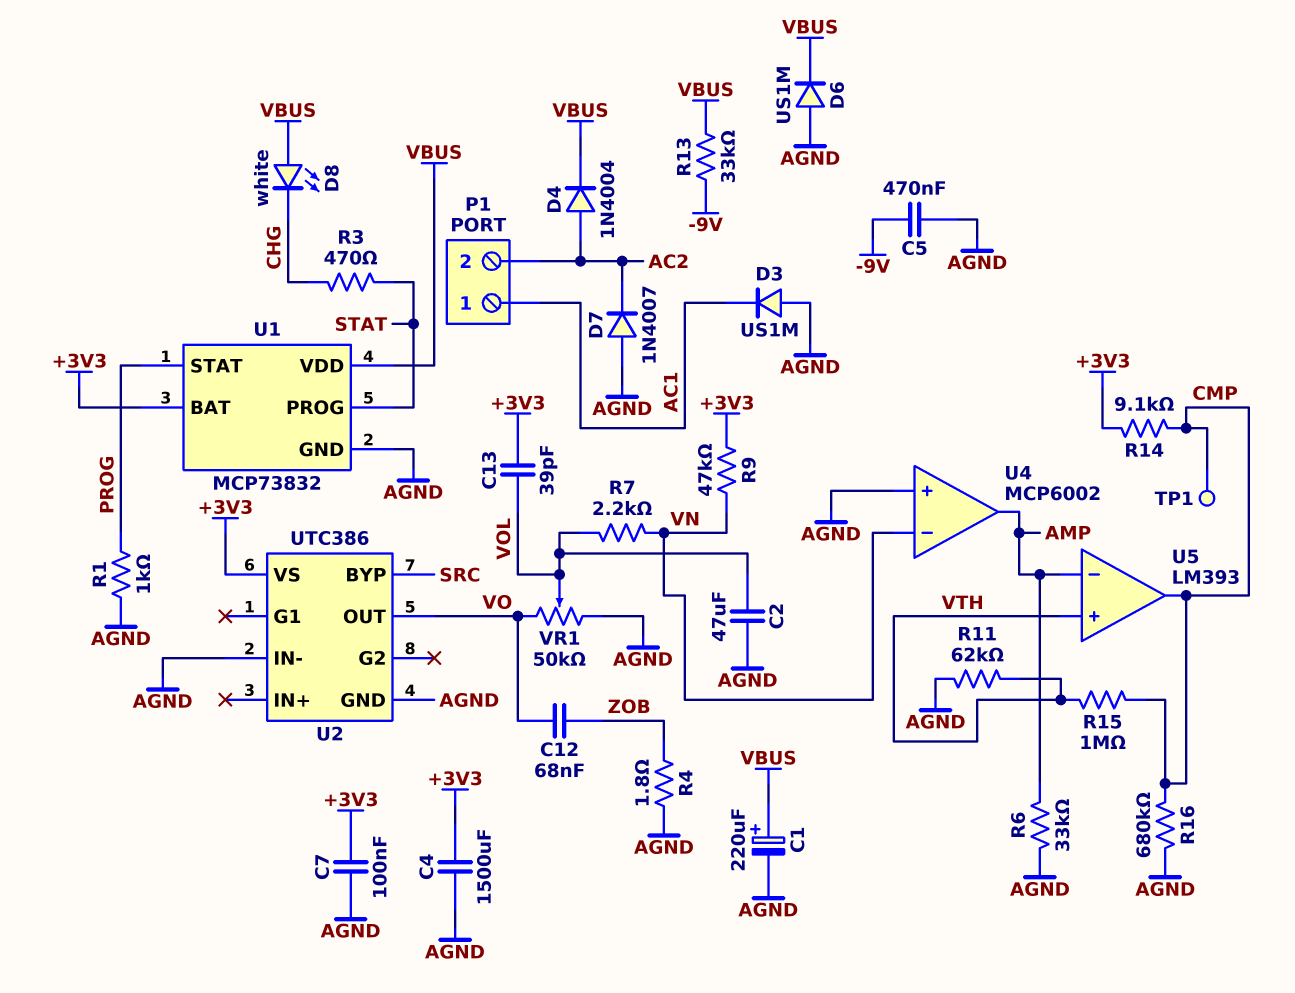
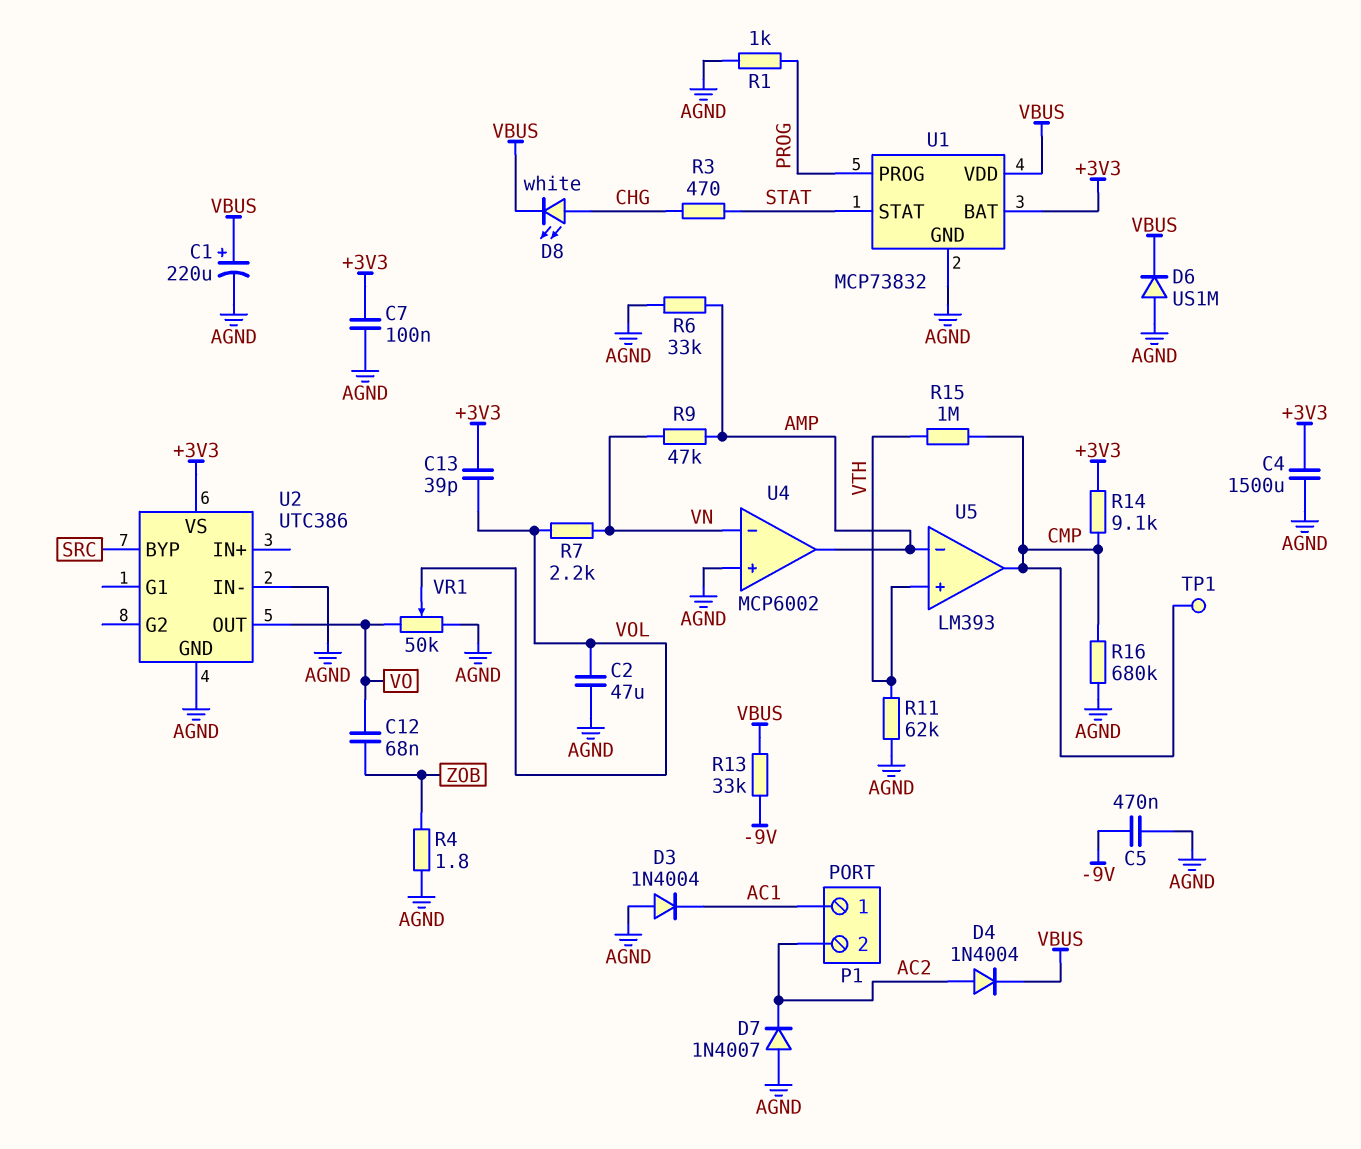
D3: diode US1M (A AGND, K AC1) -> diode 1N4004 (A AGND, K AC1)
D8: LED white (A VBUS, K CHG) -> LED white (A CHG, K VBUS)
R9: 47k (+3V3, VN) -> 47k (AMP, VN)
U1 pin PROG: STAT -> PROG
U1 pin STAT: PROG -> STAT

